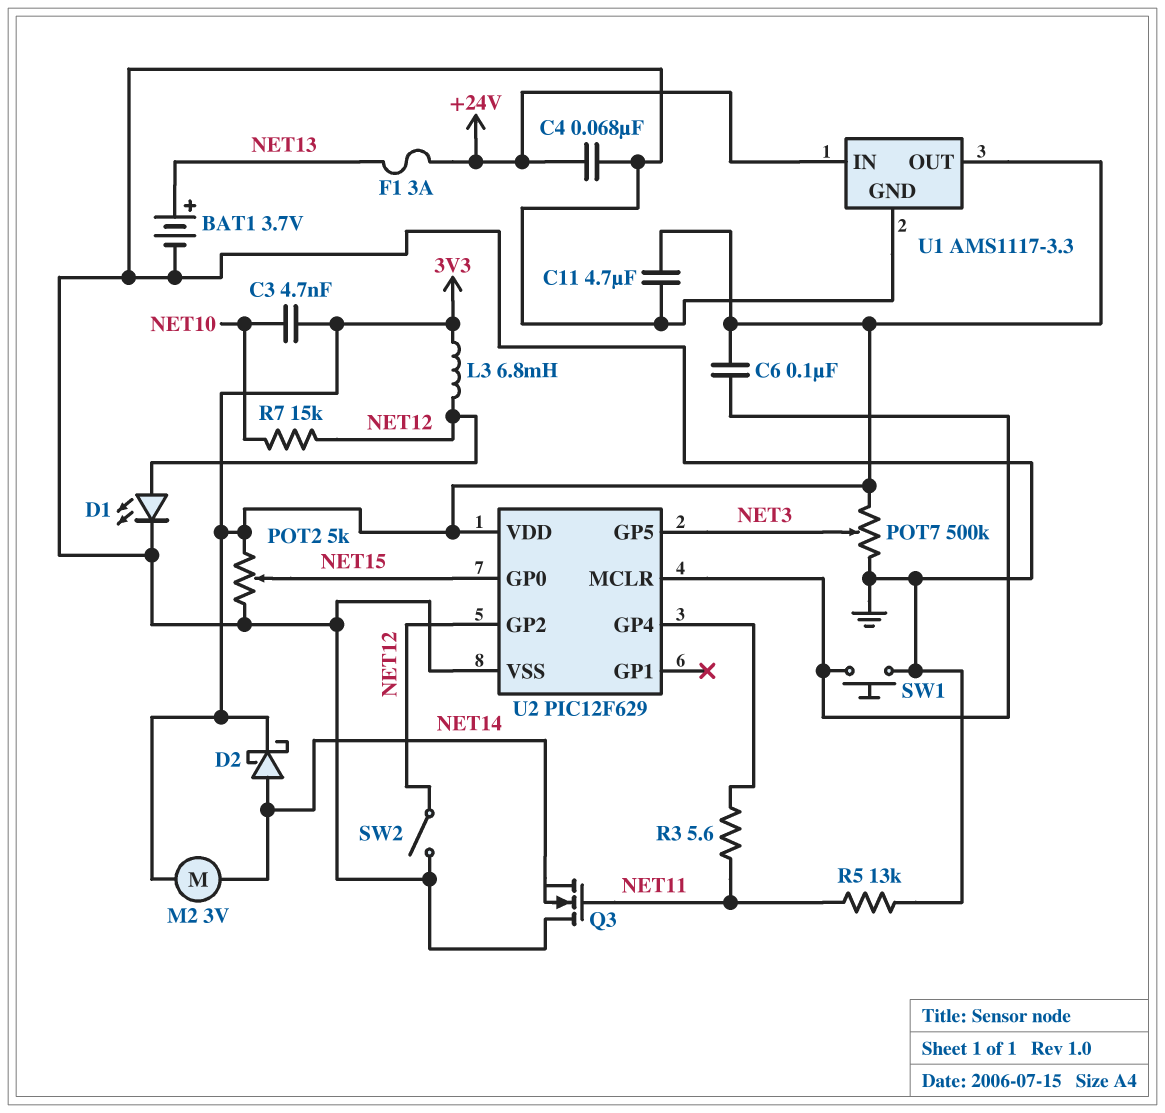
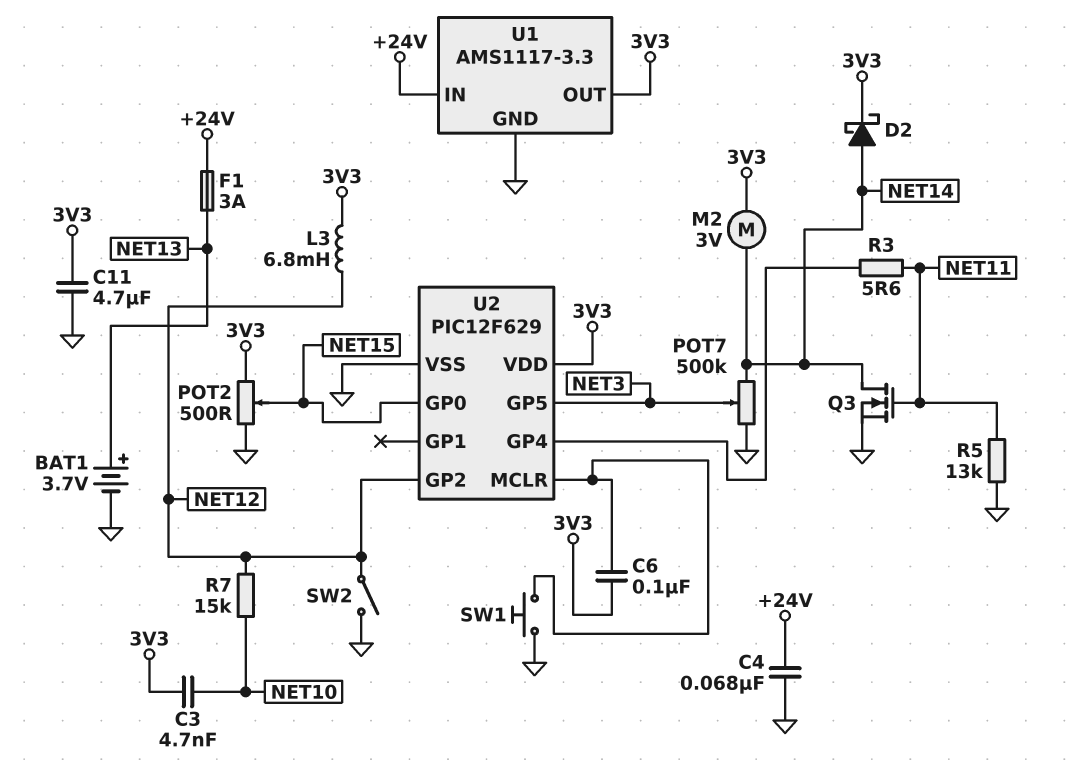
D1: LED (A NET12, K GND) -> none
POT2: 5k (3V3, GND, wiper NET15) -> 500 (3V3, GND, wiper NET15)
POT7: 500k (3V3, GND, wiper NET3) -> 500k (GND, NET14, wiper NET3)
Q3: NMOS (G NET11, D GND, S NET14) -> NMOS (G NET11, D NET14, S GND)

